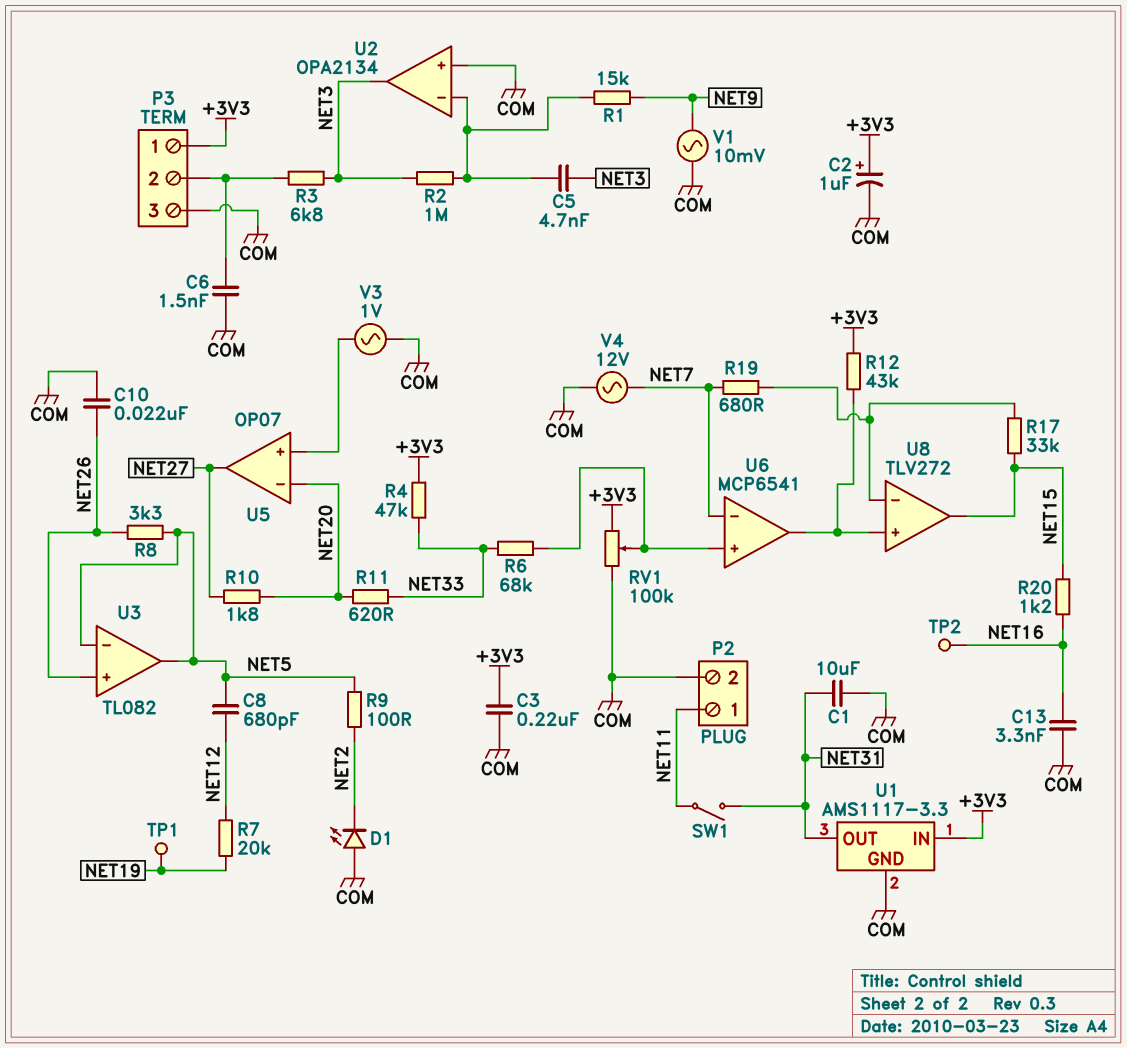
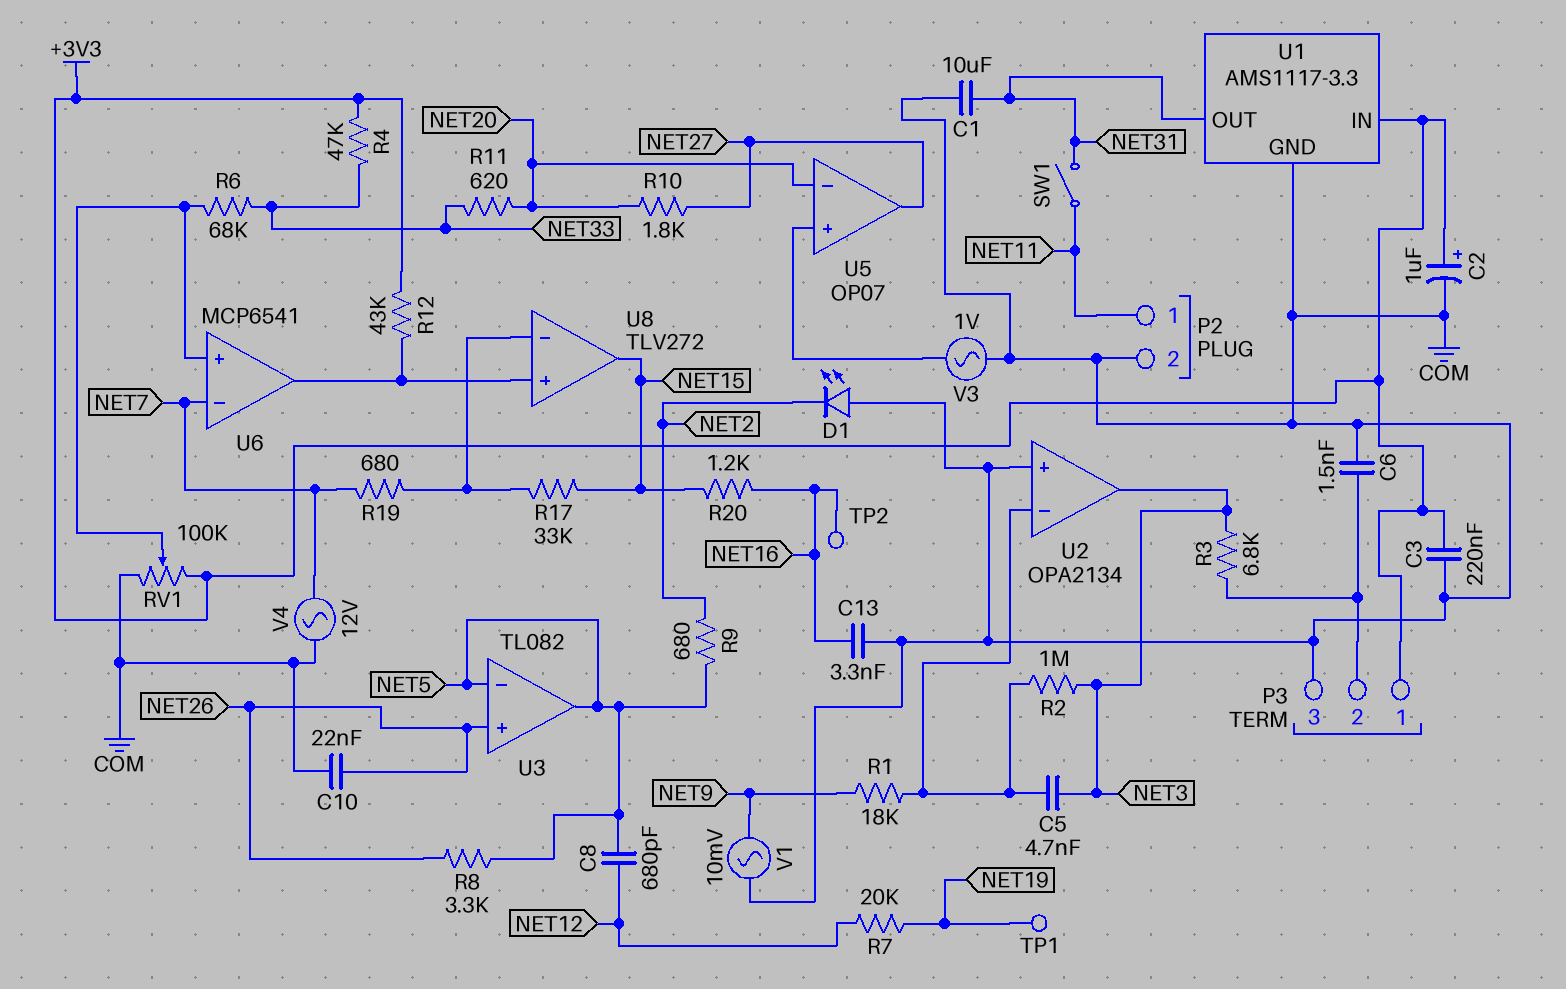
R1: 15k (NET9, U2/in-) -> 18k (NET9, U2/in-)
R9: 100 (NET2, NET5) -> 680 (NET2, NET5)

